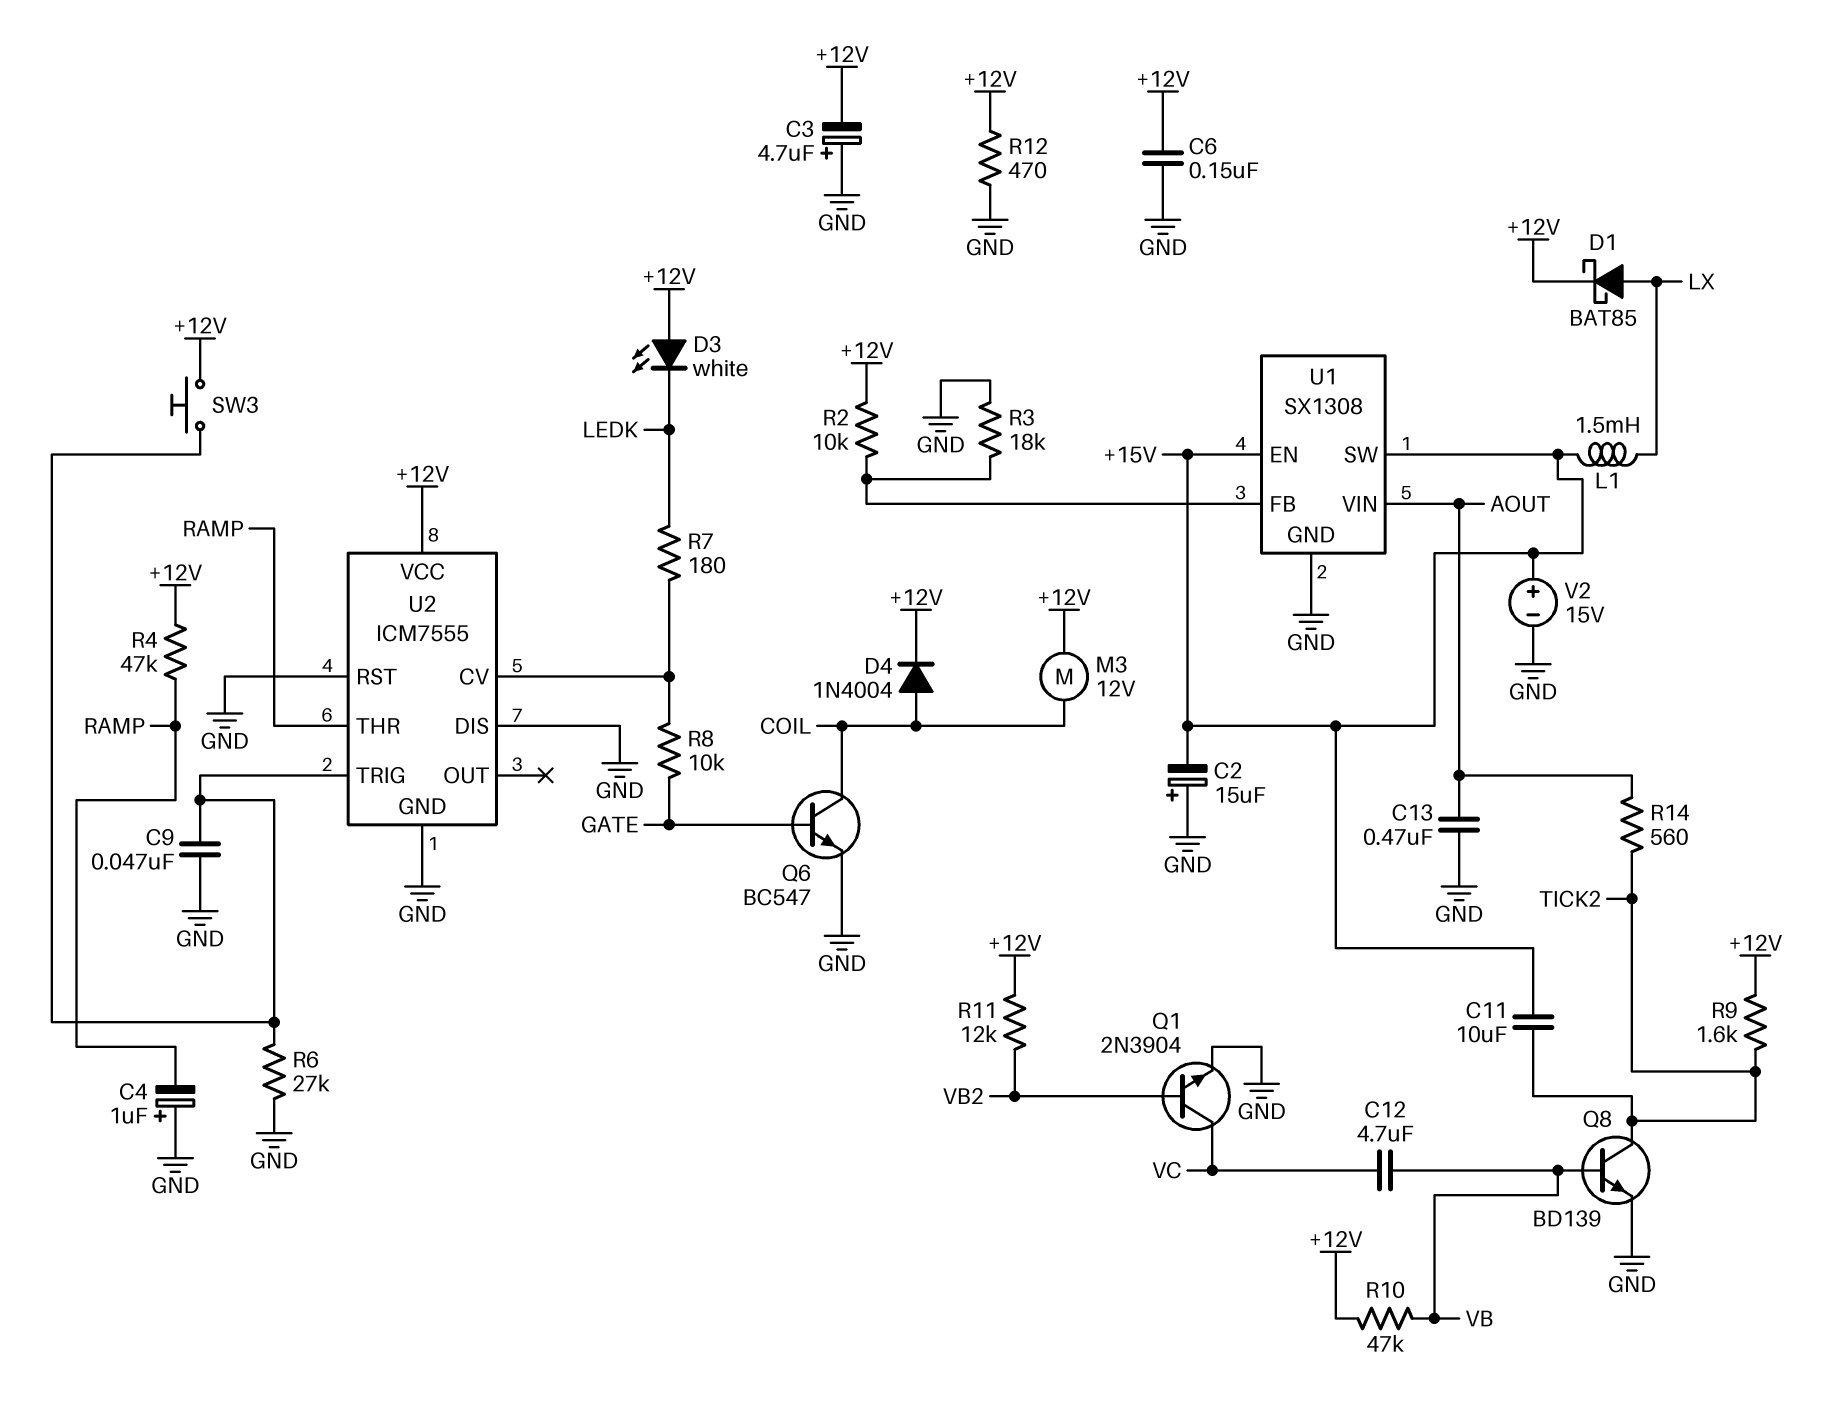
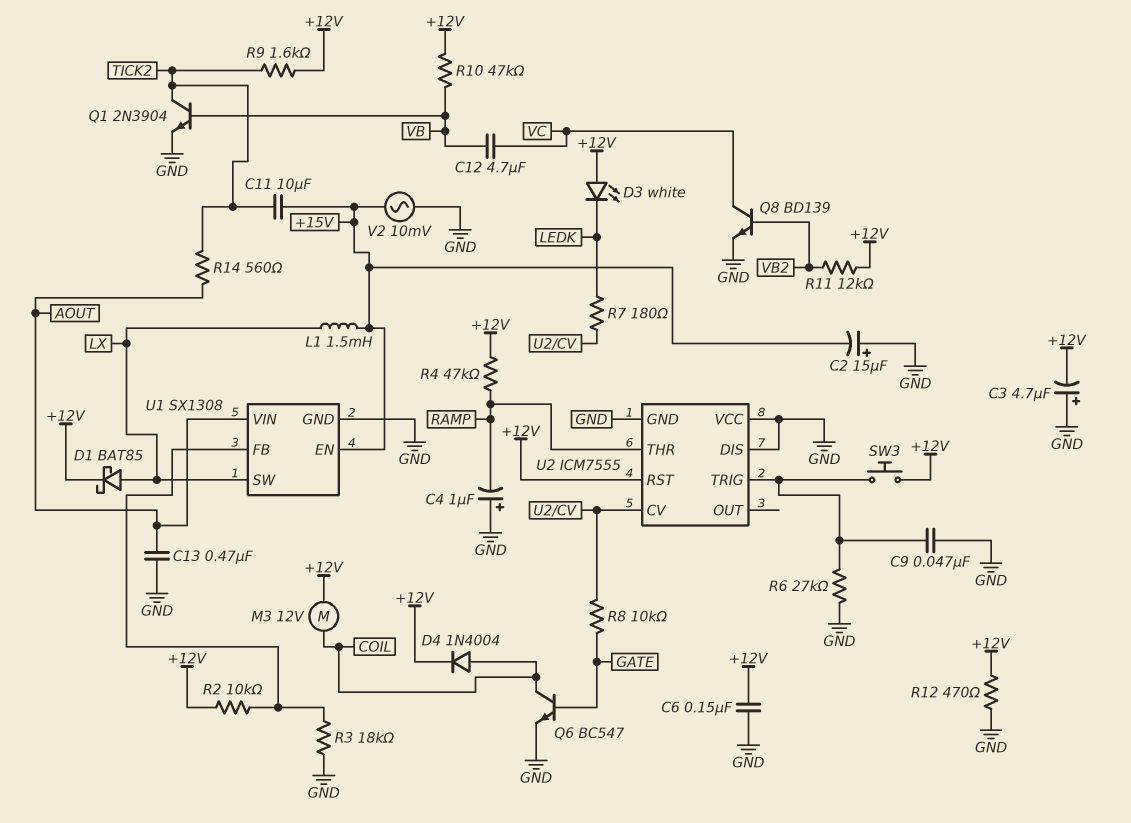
Q1: NPN 2N3904 (B VB2, C VC, E GND) -> NPN 2N3904 (B VB, C TICK2, E GND)
Q8: NPN BD139 (B VB, C TICK2, E GND) -> NPN BD139 (B VB2, C VC, E GND)
U1 pin SW: +15V -> LX
U2 pin RST: GND -> +12V
U2 pin VCC: +12V -> GND
V2: 15V (plus +15V, minus GND) -> AC 10mV (+15V, GND)

